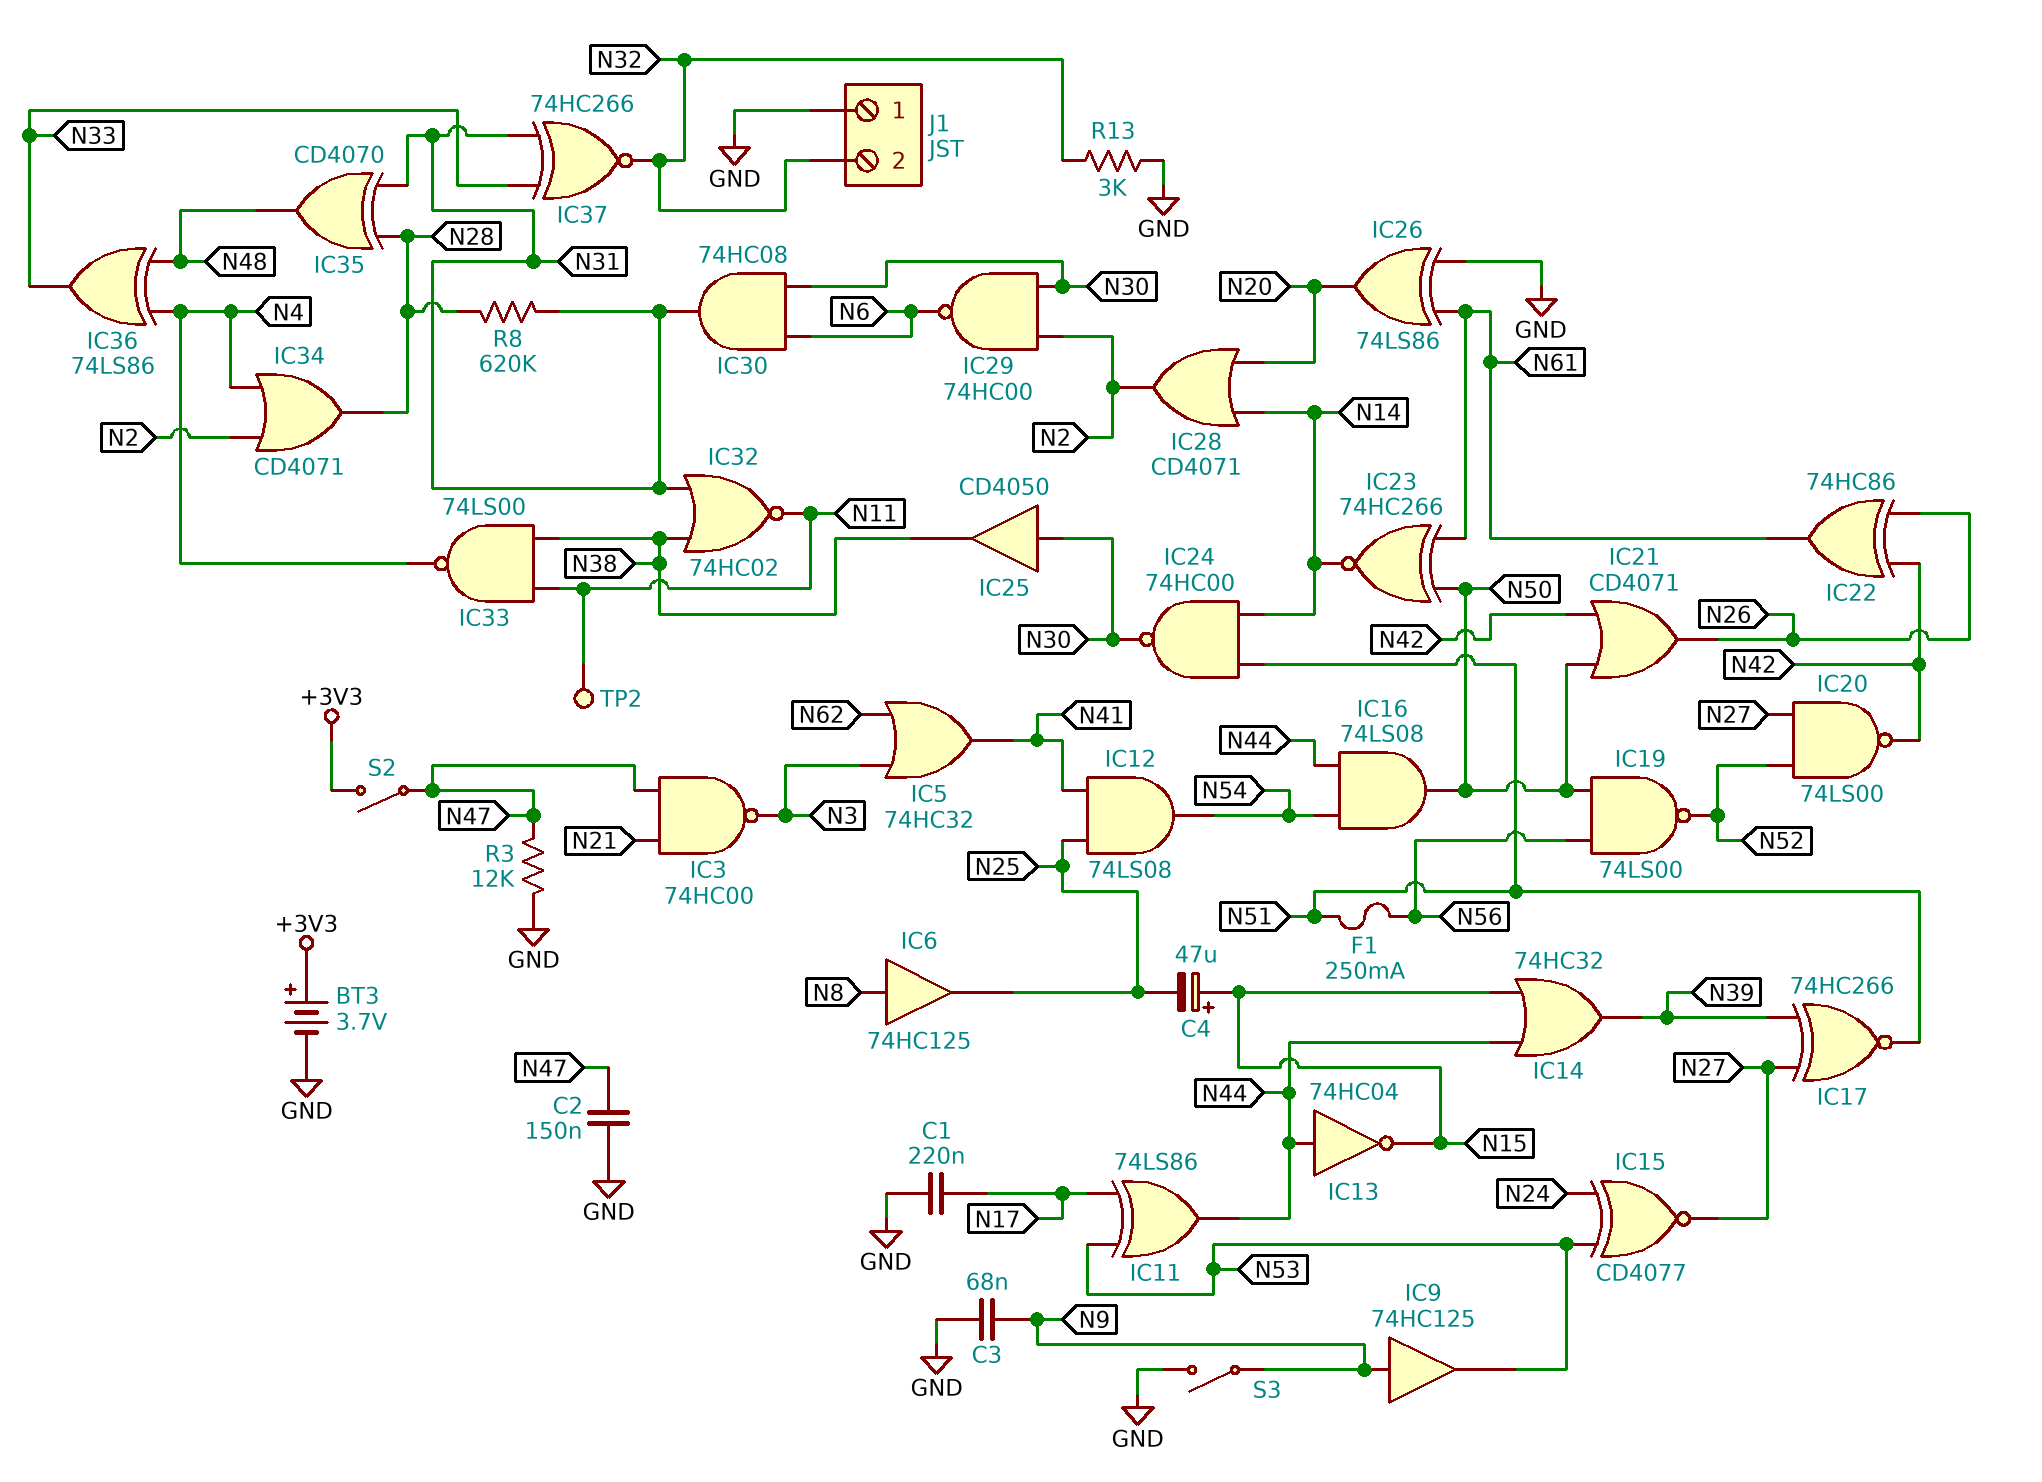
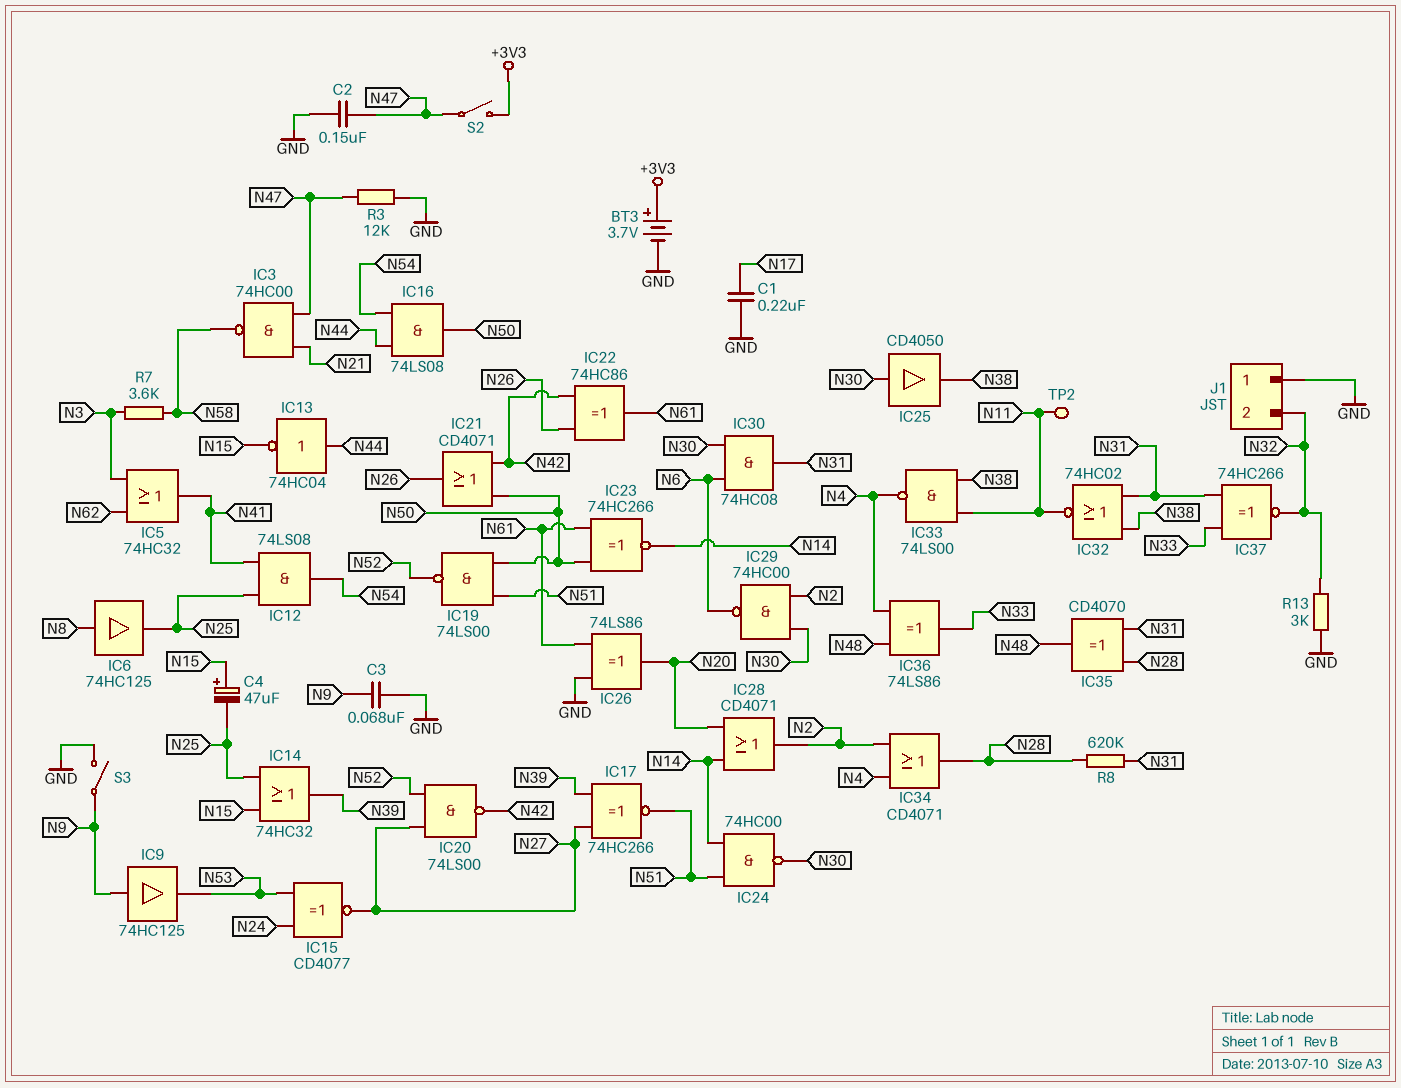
F1: 250mA (N51, N56) -> none
IC3: NAND 74HC00 (in N21, in N47, out N3) -> NAND 74HC00 (in N21, in N47, out N58)
IC11: XOR 74LS86 (in N17, in N53, out N44) -> none
IC14: OR 74HC32 (in N15, in N44, out N39) -> OR 74HC32 (in N15, in N25, out N39)
IC19: NAND 74LS00 (in N50, in N56, out N52) -> NAND 74LS00 (in N50, in N51, out N52)
R7: none -> 3.6k (N3, N58)

